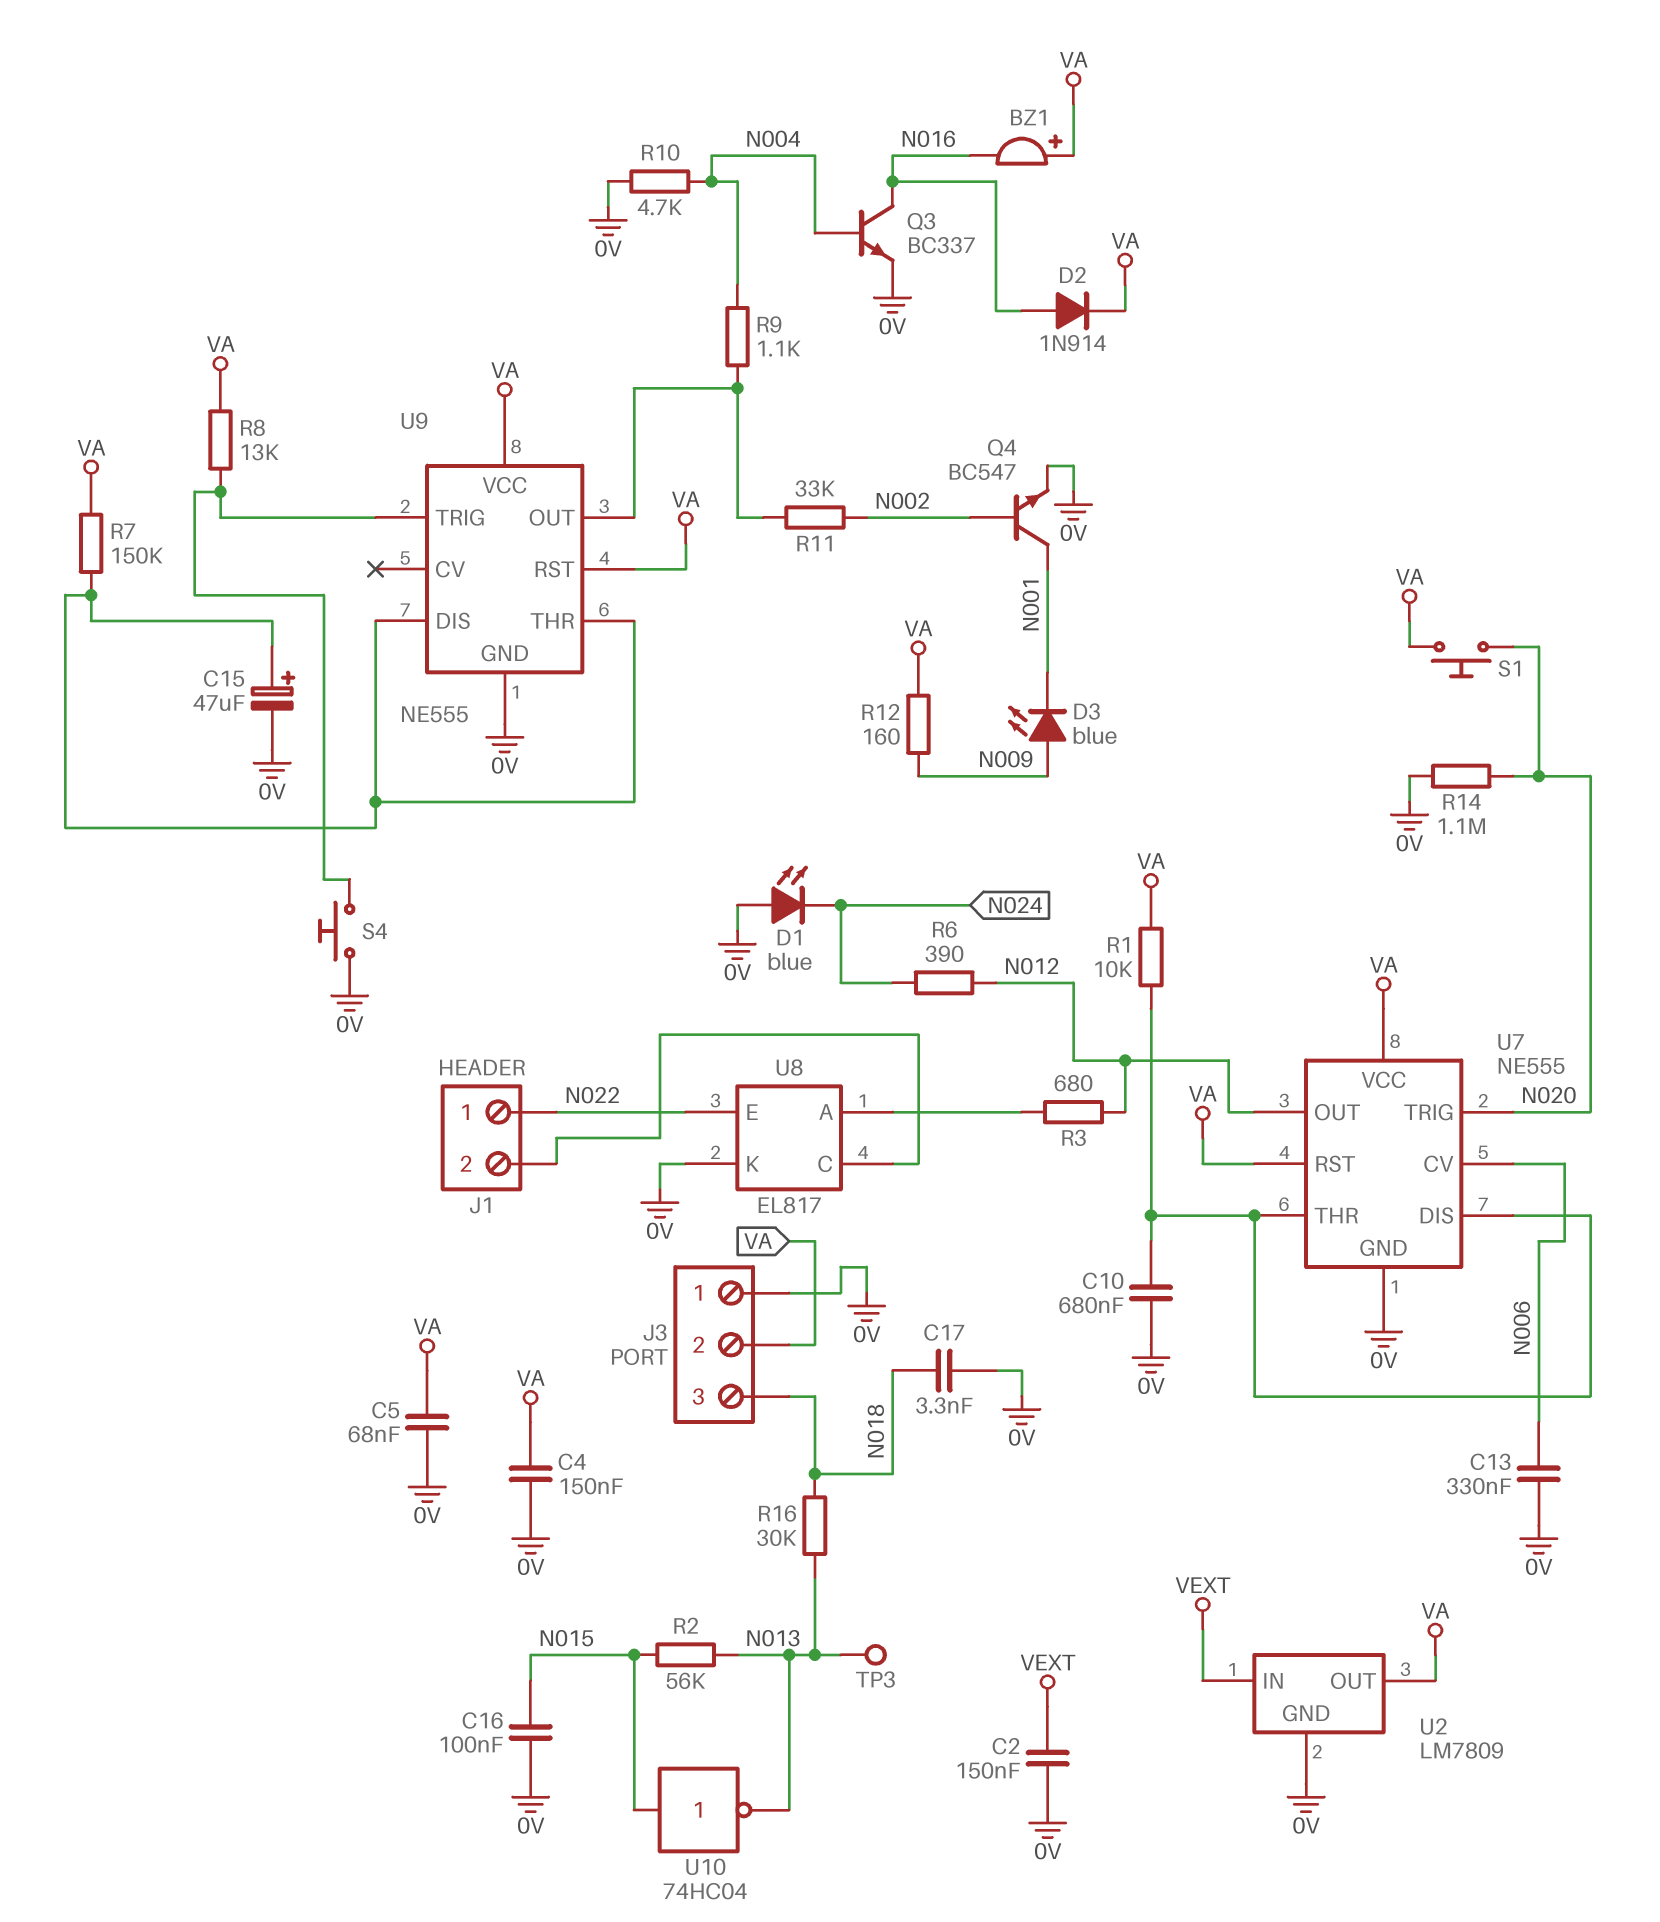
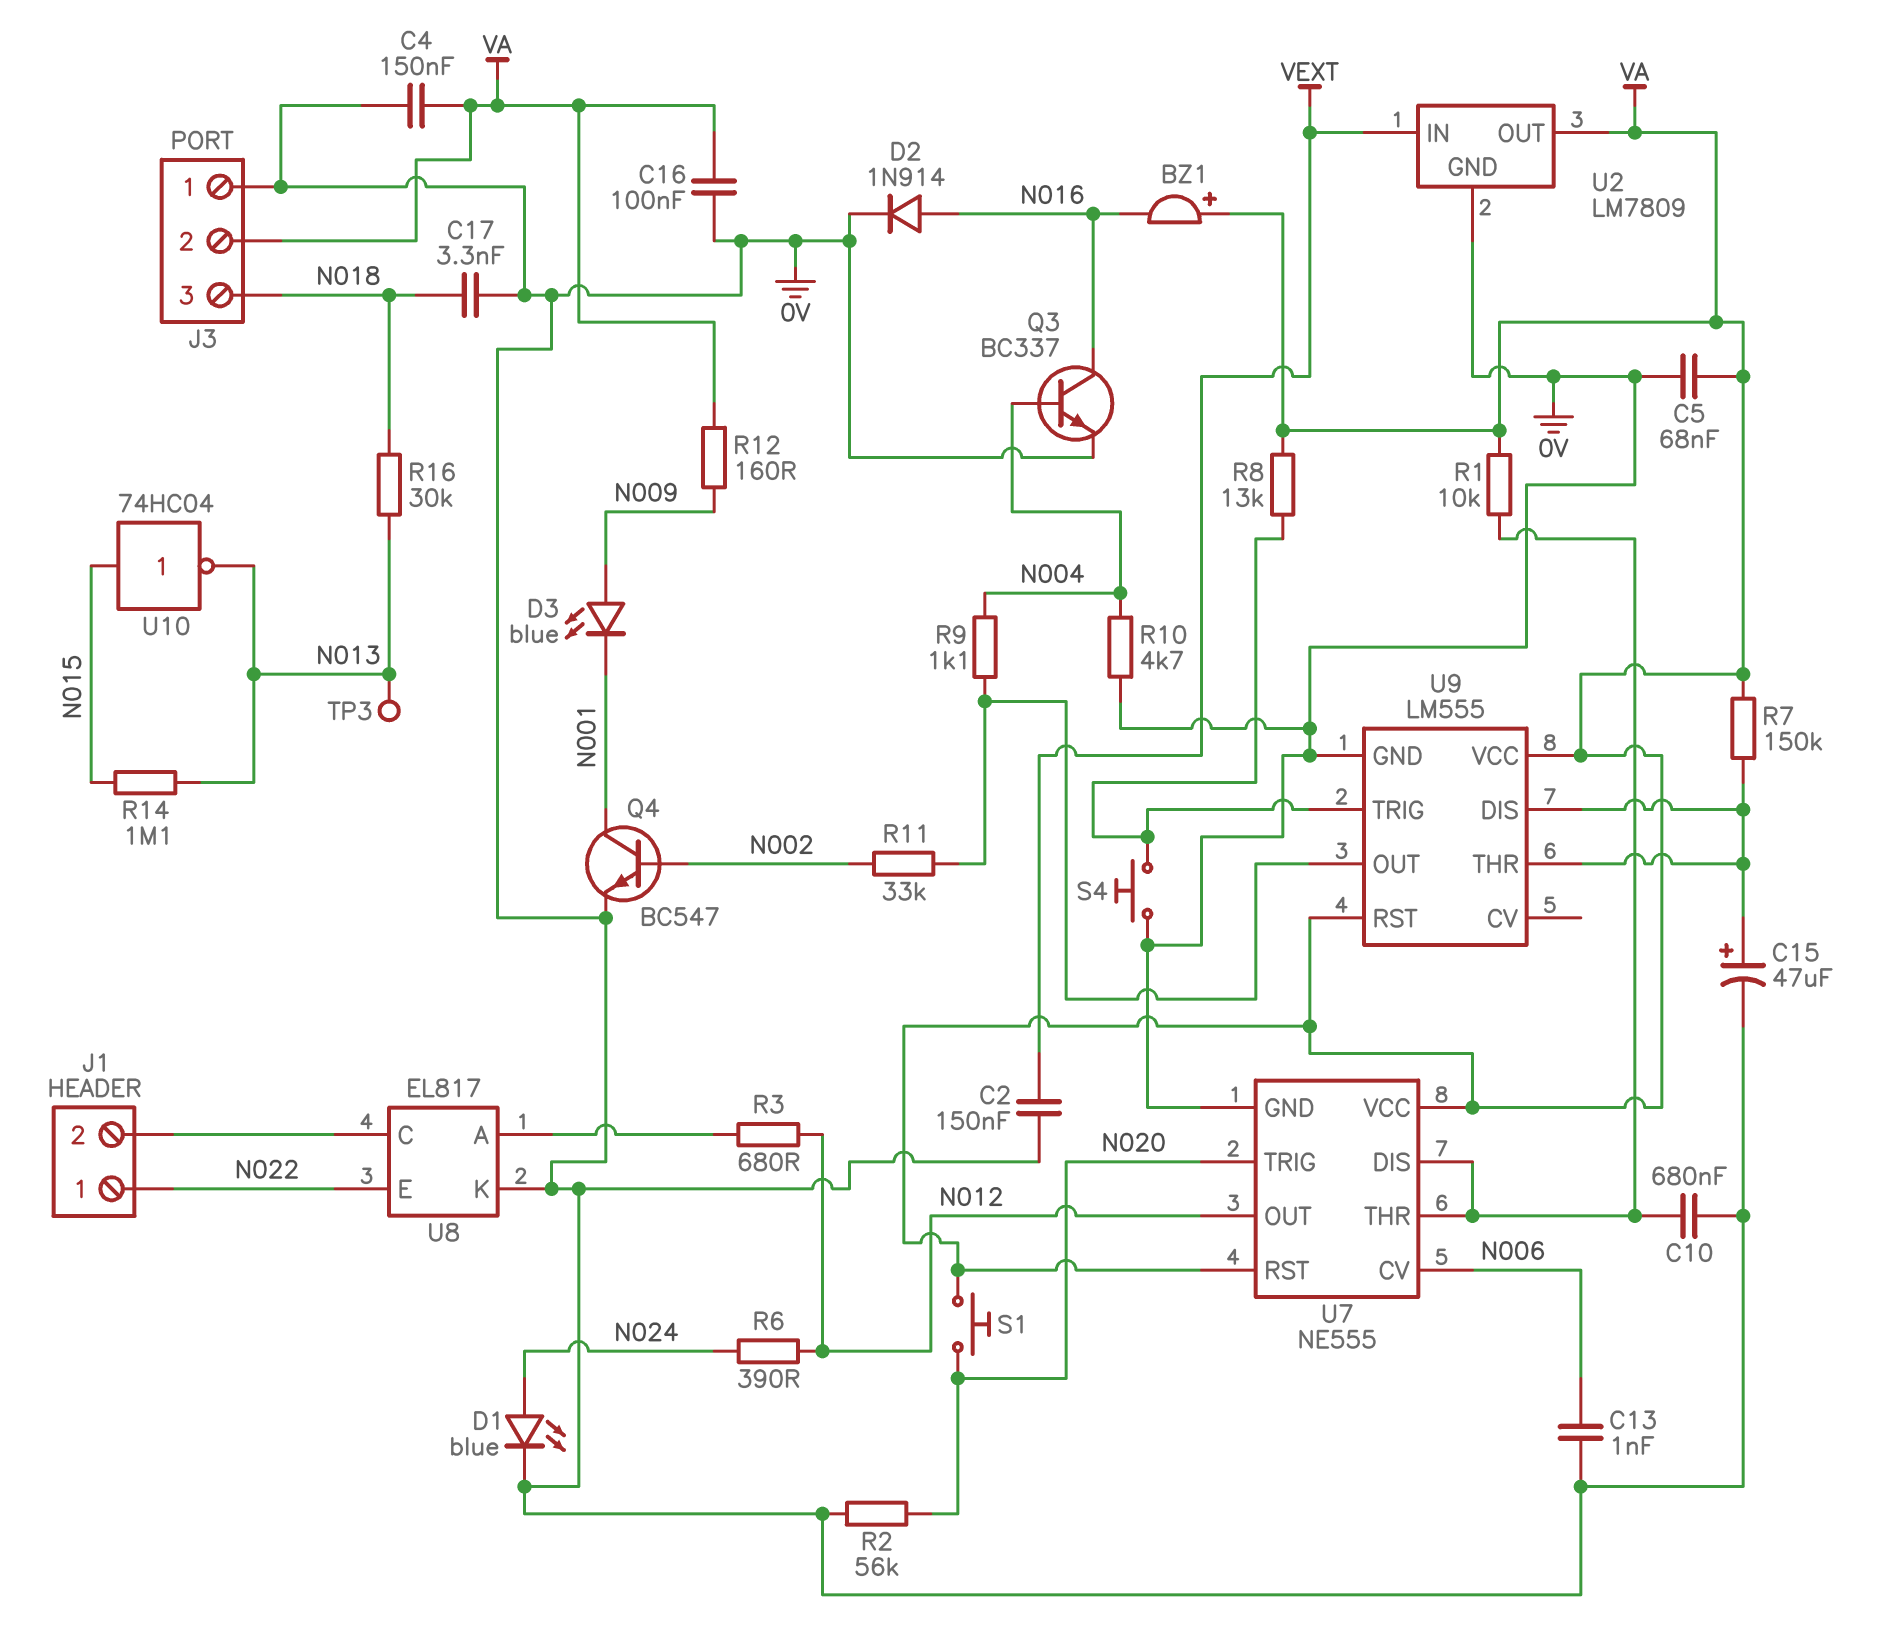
C13: 330nF (0V, N006) -> 1nF (0V, N006)
C16: 100nF (0V, N015) -> 100nF (0V, VA)
D1: LED blue (A 0V, K N024) -> LED blue (A N024, K 0V)
D2: diode 1N914 (A N016, K VA) -> diode 1N914 (A N016, K 0V)
R2: 56k (N013, N015) -> 56k (0V, N020)
R14: 1.1M (0V, N020) -> 1.1M (N013, N015)
U9: NE555 -> LM555

